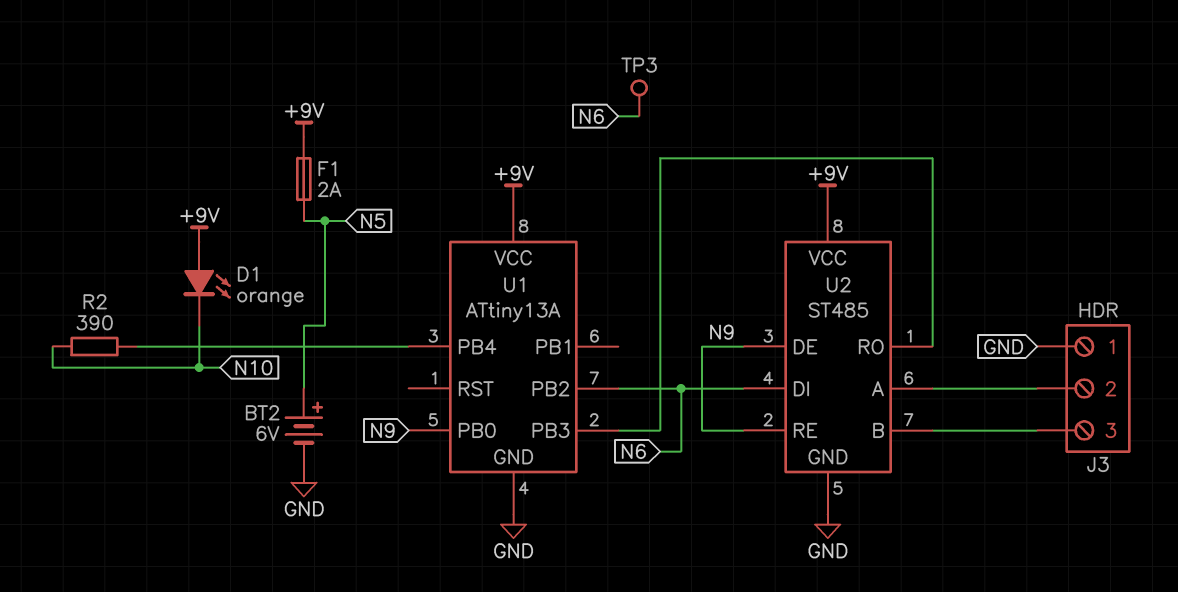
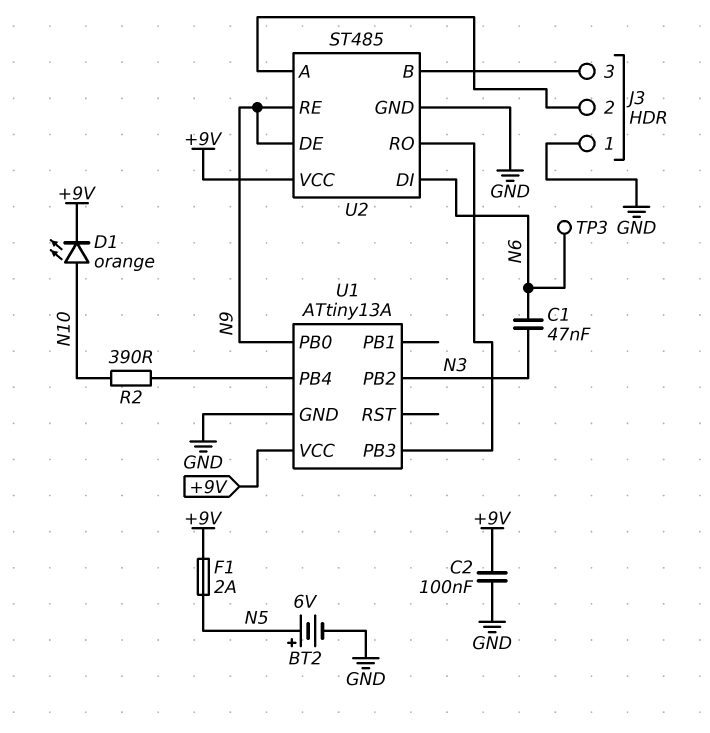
C1: none -> 47nF (N3, N6)
C2: none -> 100nF (+9V, GND)
D1: LED orange (A +9V, K N10) -> LED orange (A N10, K +9V)
U1 pin PB2: N6 -> N3

